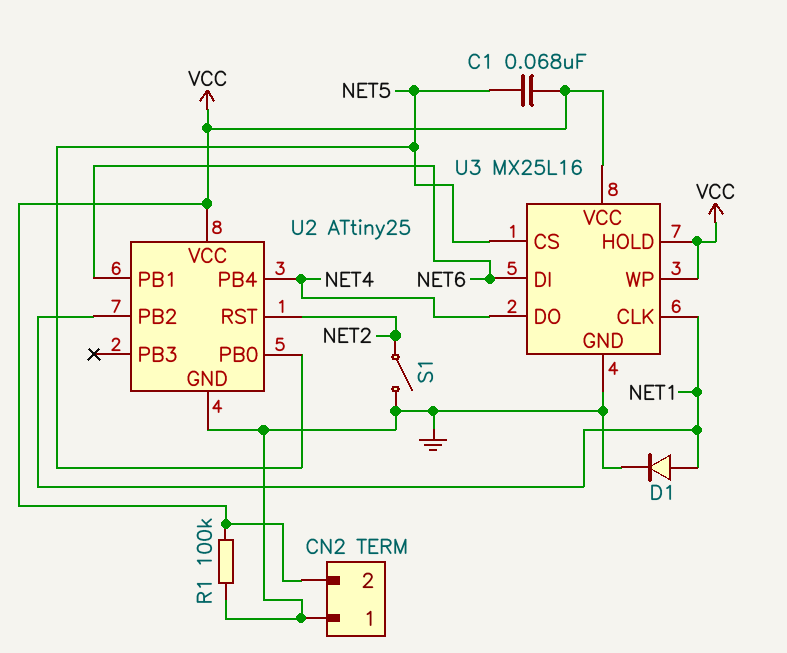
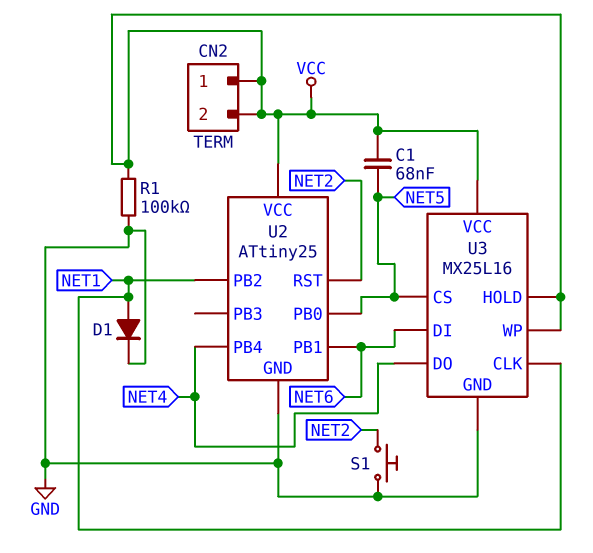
CN2 pin 1: GND -> VCC
S1: switch (GND, NET2) -> button (GND, NET2)

